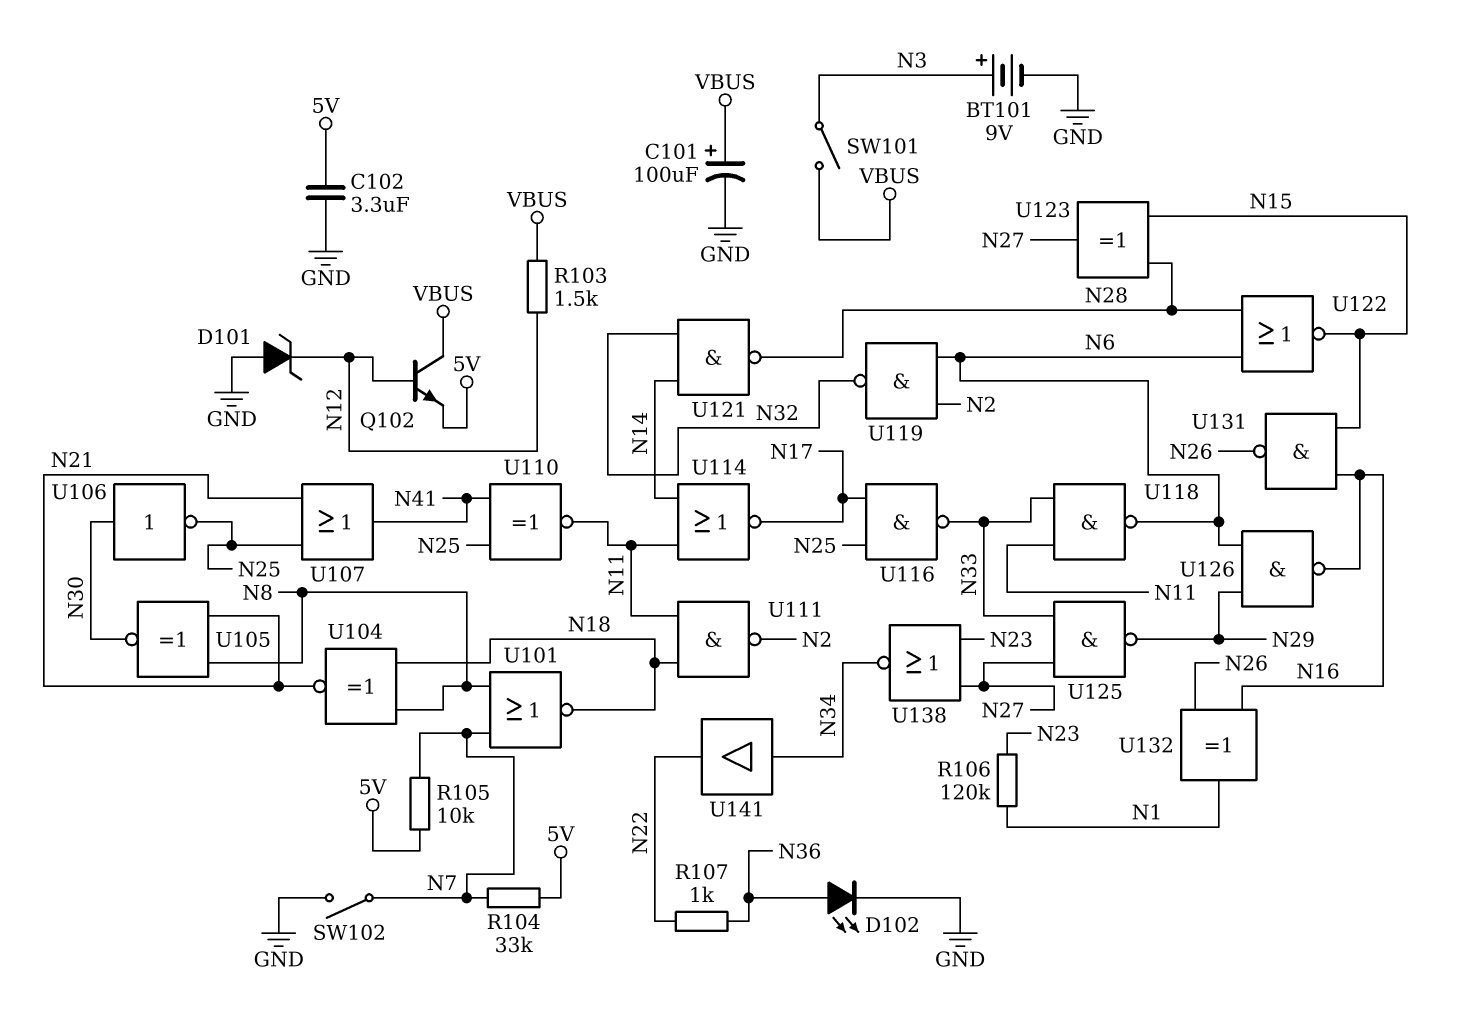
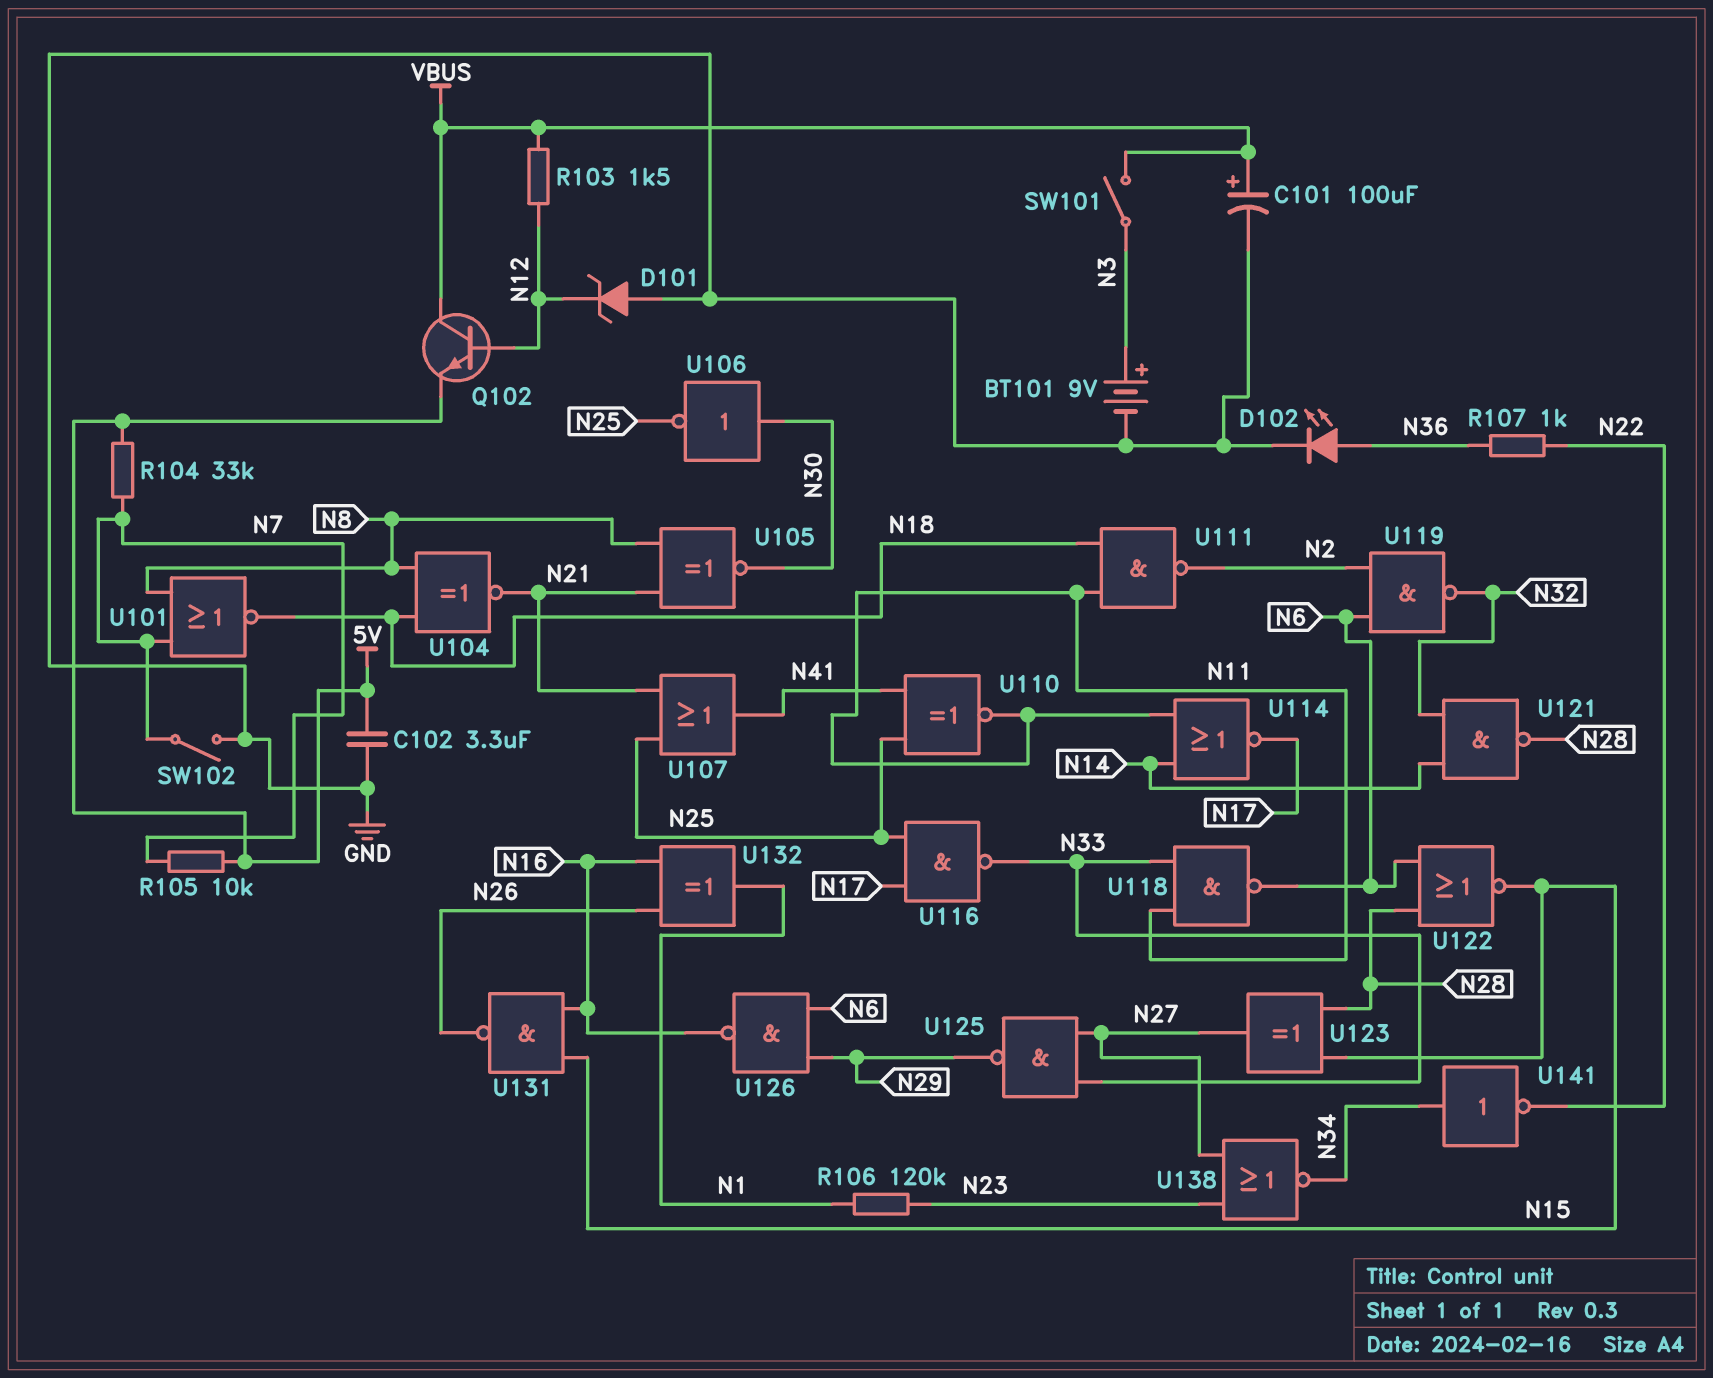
U141: buffer (in N34, out N22) -> NOT (in N34, out N22)

